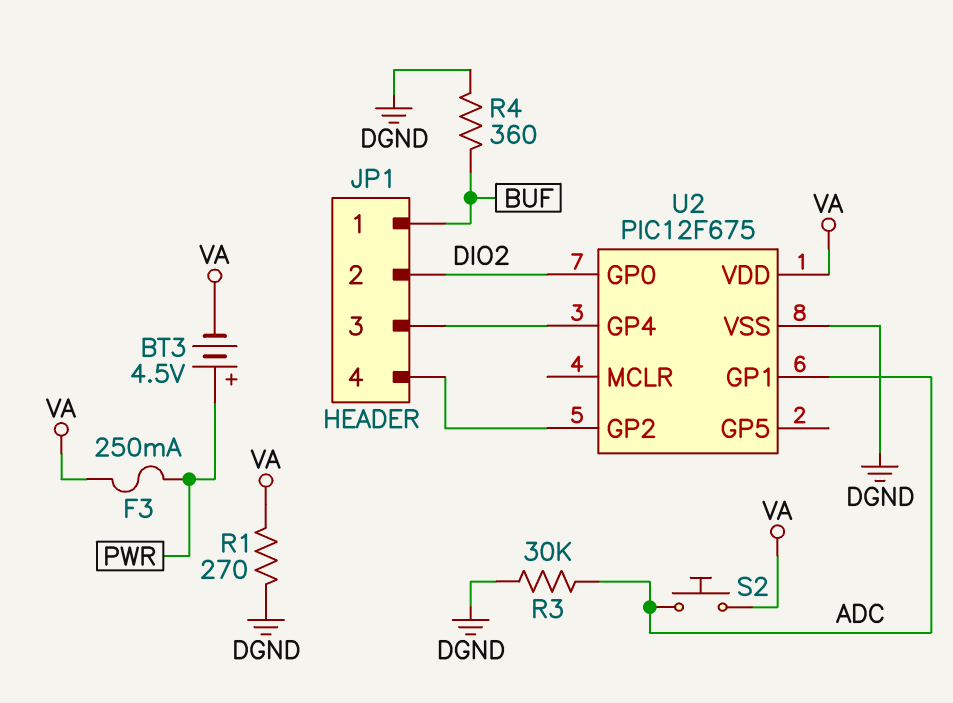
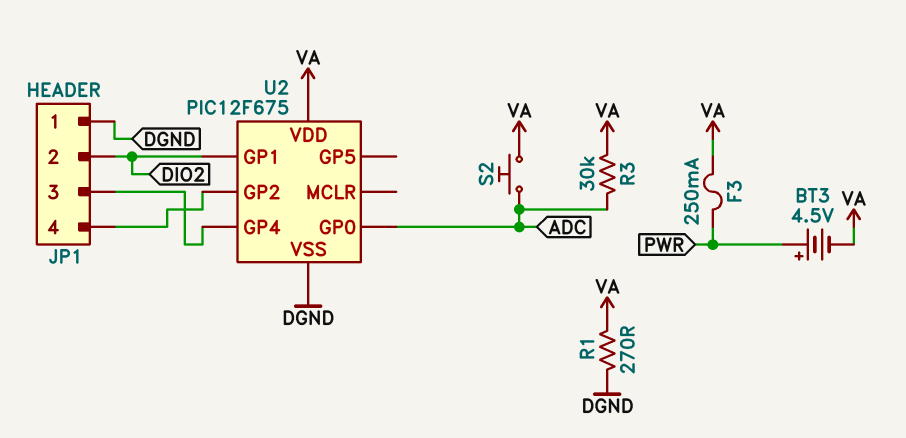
JP1 pin 1: BUF -> DGND
R3: 30k (ADC, DGND) -> 30k (ADC, VA)
R4: 360 (BUF, DGND) -> none
U2 pin GP0: DIO2 -> ADC
U2 pin GP1: ADC -> DIO2

